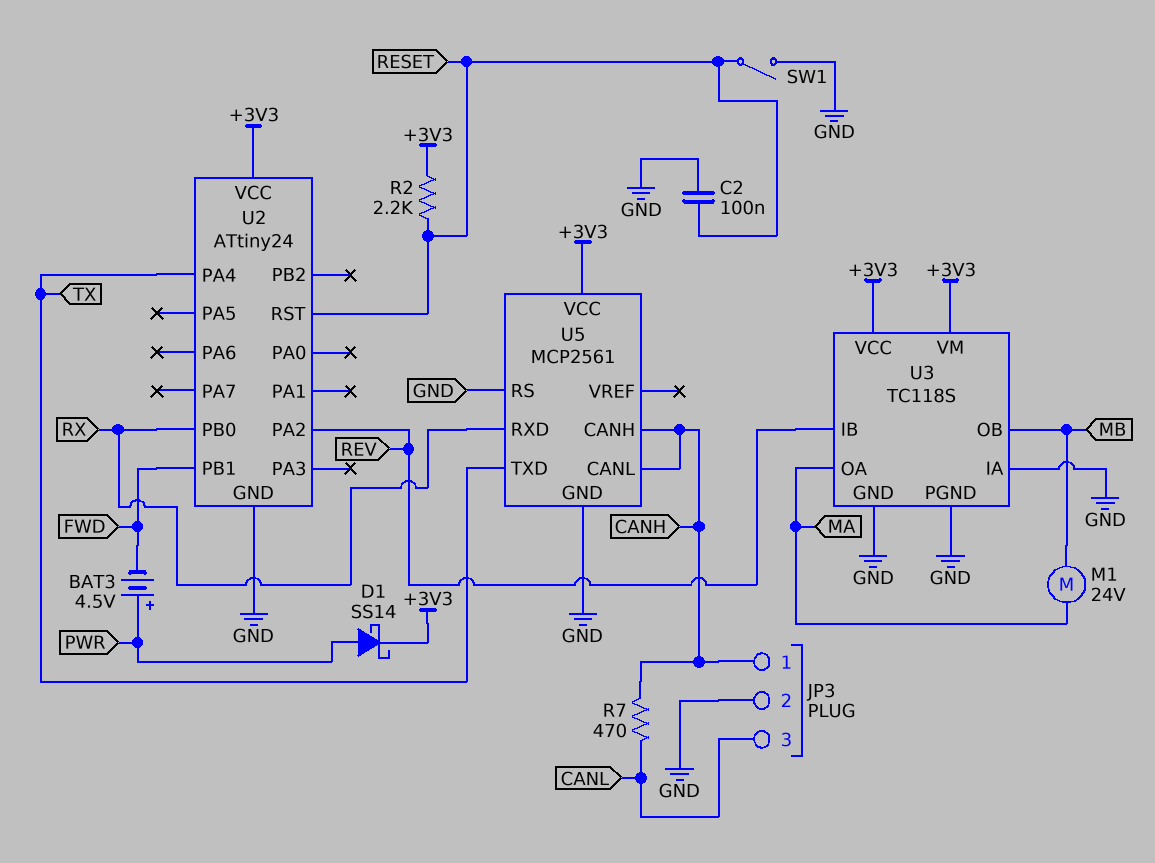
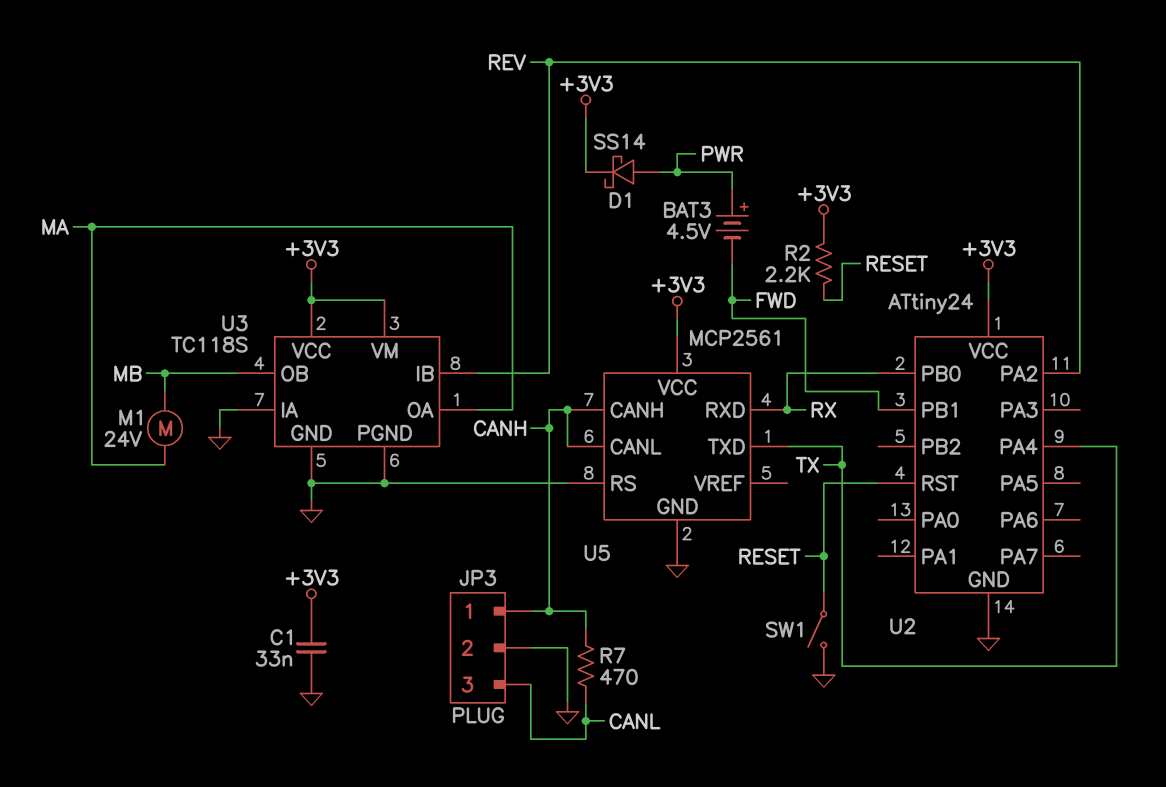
C1: none -> 33nF (+3V3, GND)
C2: 100nF (GND, RESET) -> none

